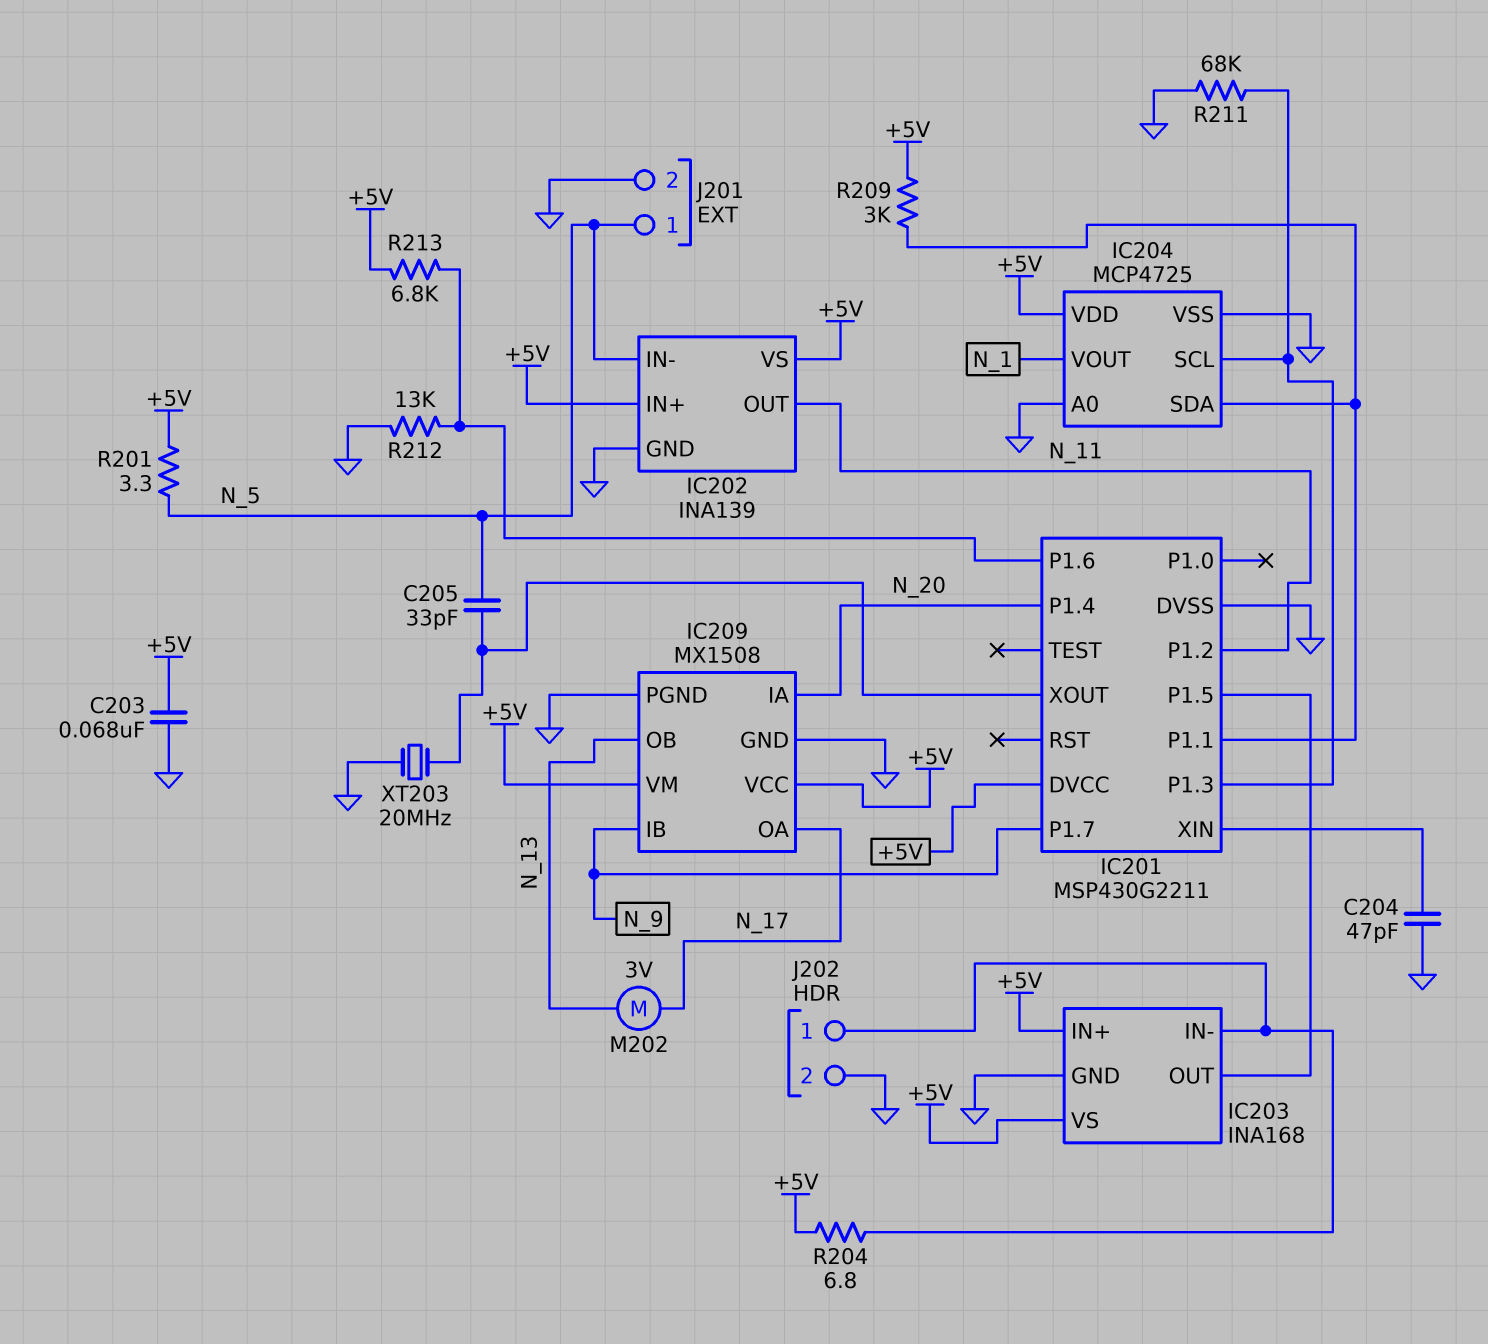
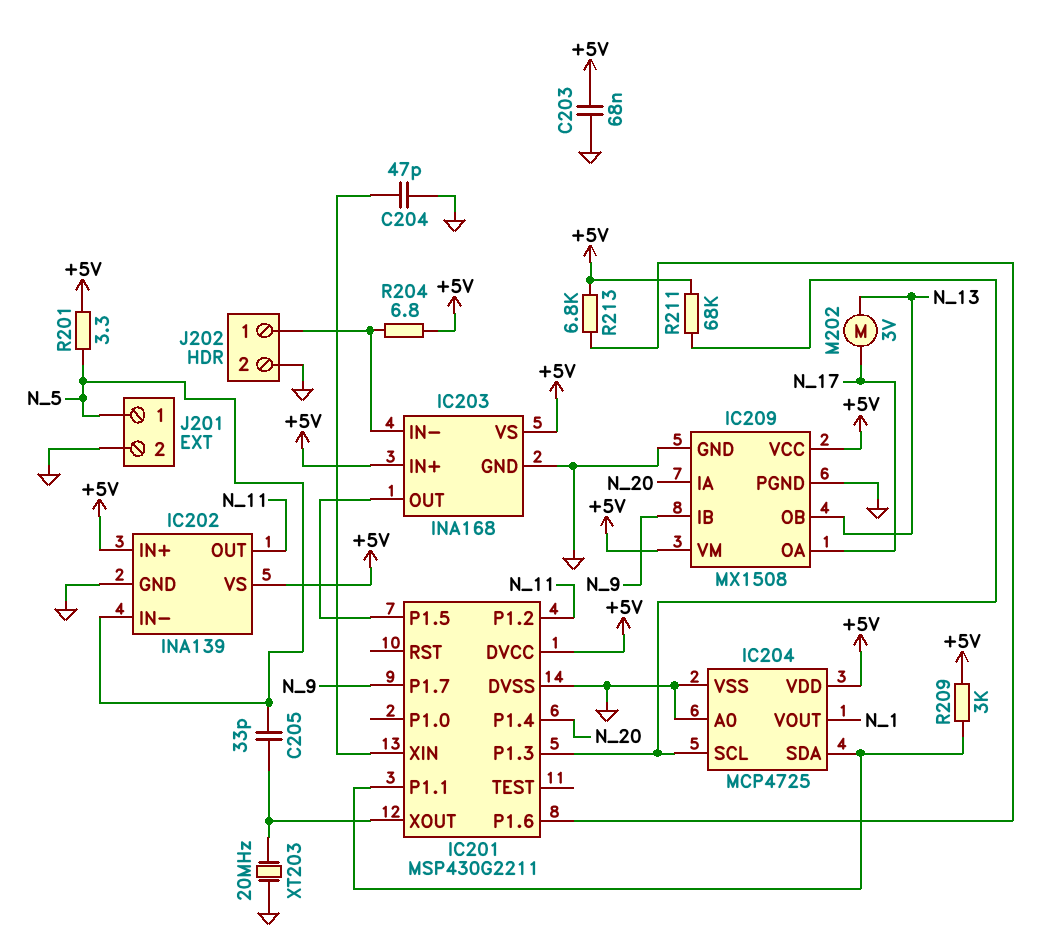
R211: 68k (GND, IC201/P1.3) -> 68k (+5V, IC201/P1.3)
R212: 13k (GND, IC201/P1.6) -> none

